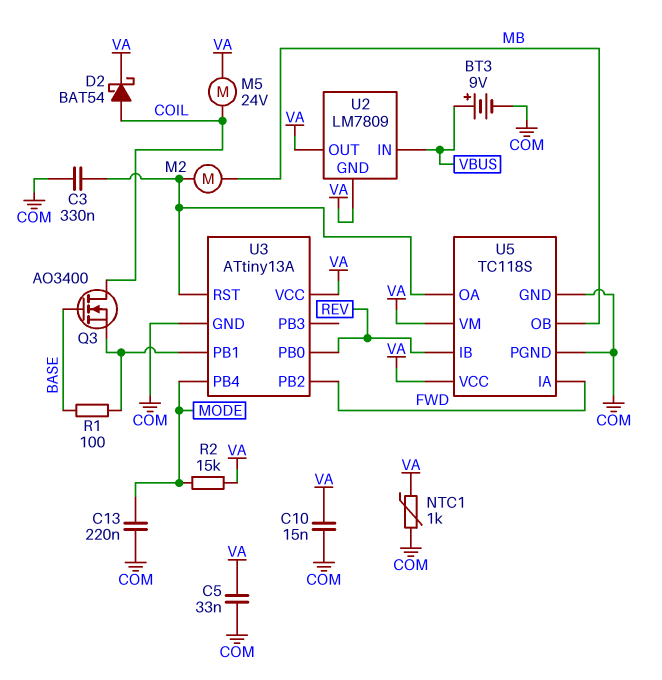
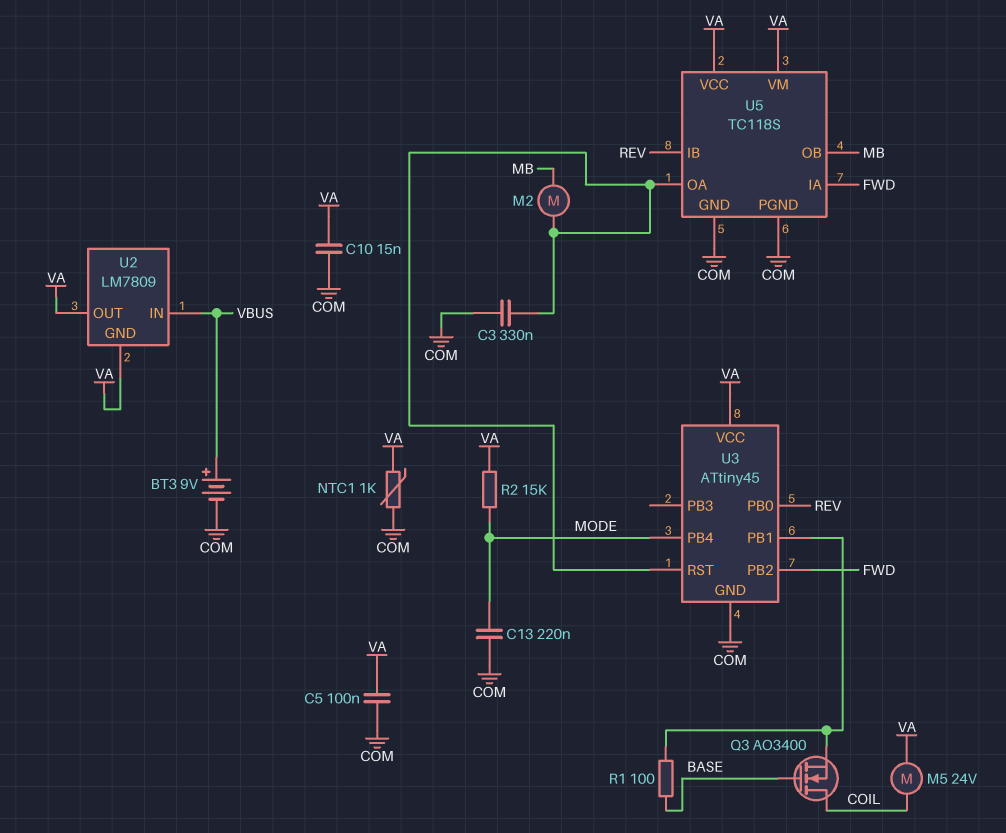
C5: 33nF (COM, VA) -> 100nF (COM, VA)
D2: schottky BAT54 (A COIL, K VA) -> none
U3: ATtiny13A -> ATtiny45

